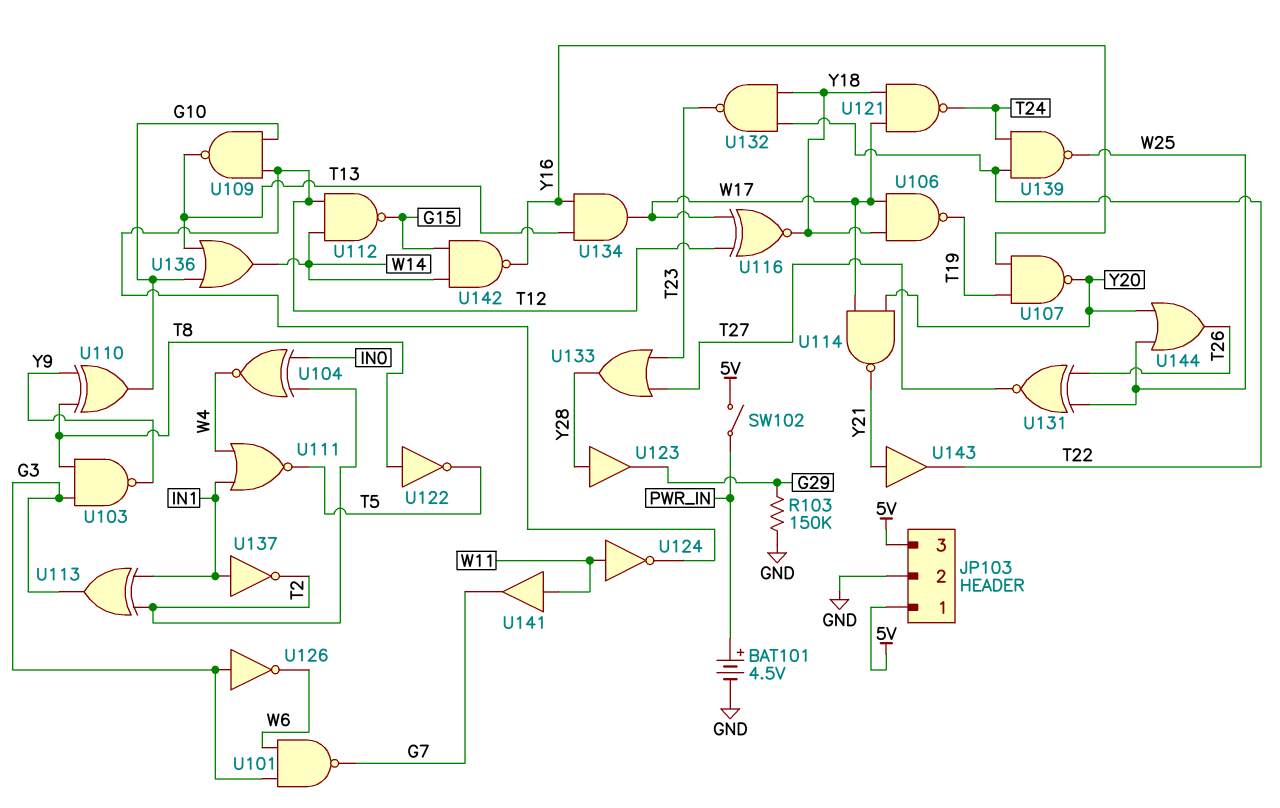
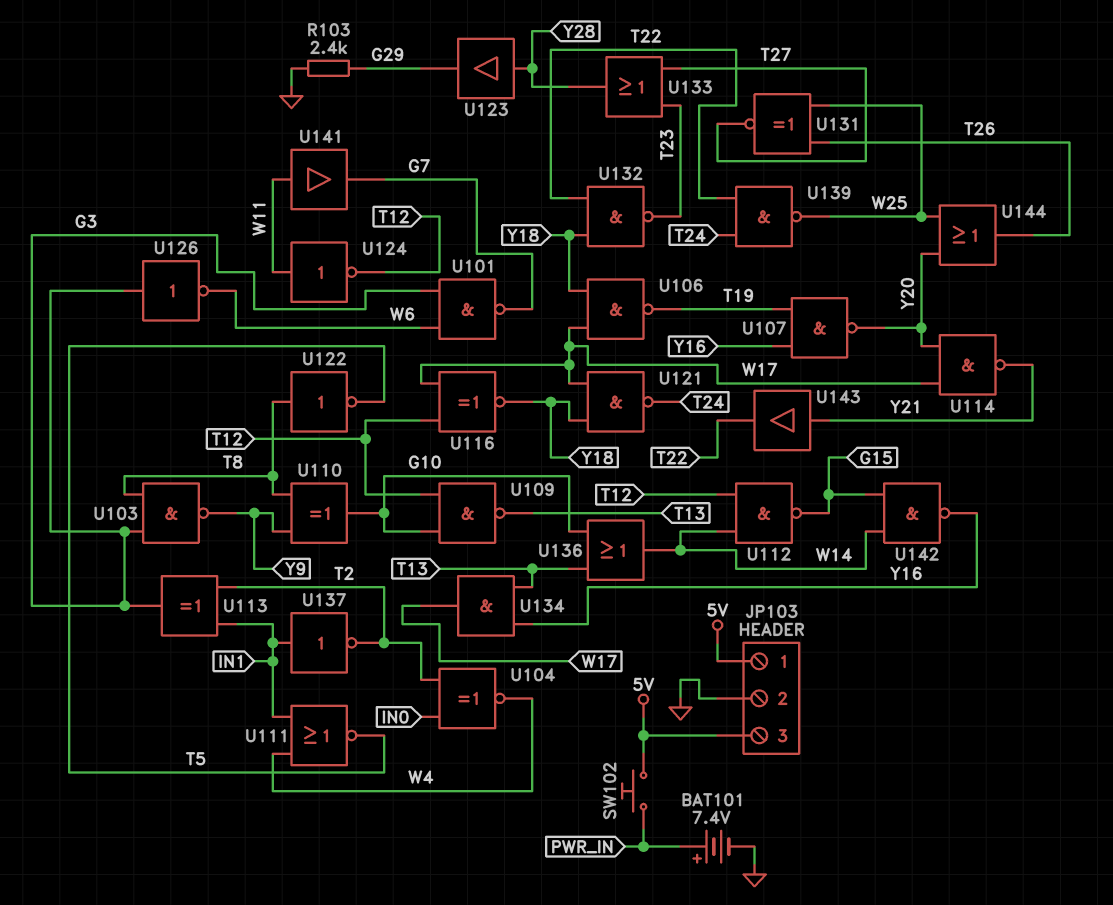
BAT101: 4.5V (plus PWR_IN, minus GND) -> 7.4V (plus PWR_IN, minus GND)
R103: 150k (G29, GND) -> 2.4k (G29, GND)
SW102: switch (5V, PWR_IN) -> button (5V, PWR_IN)

